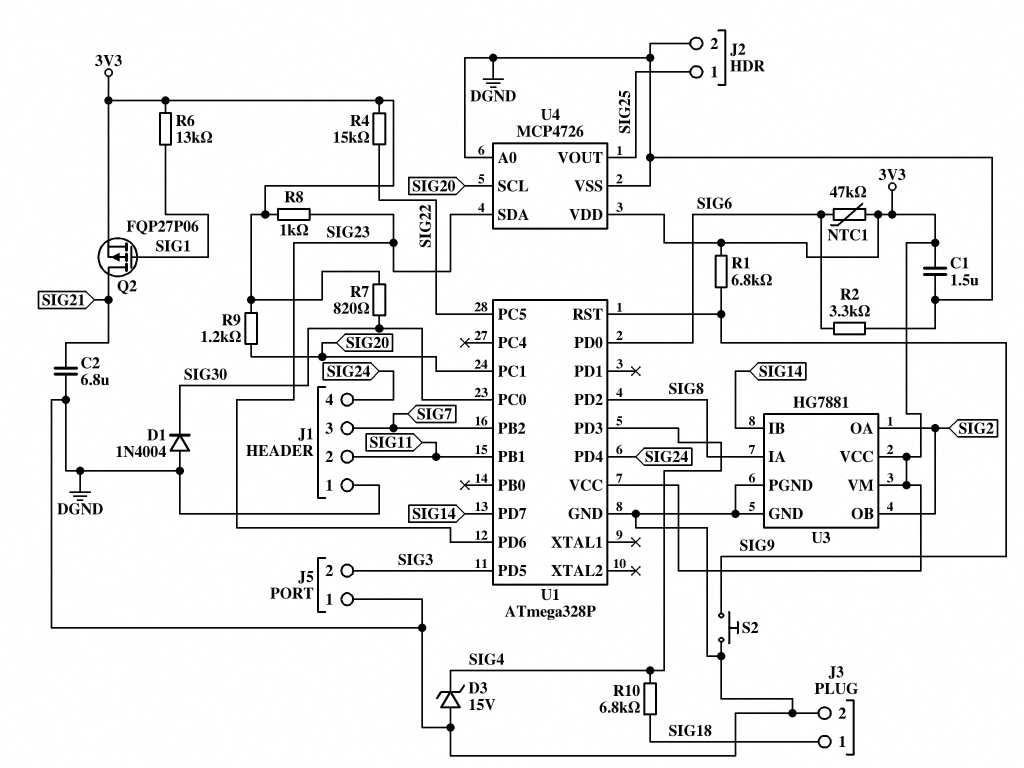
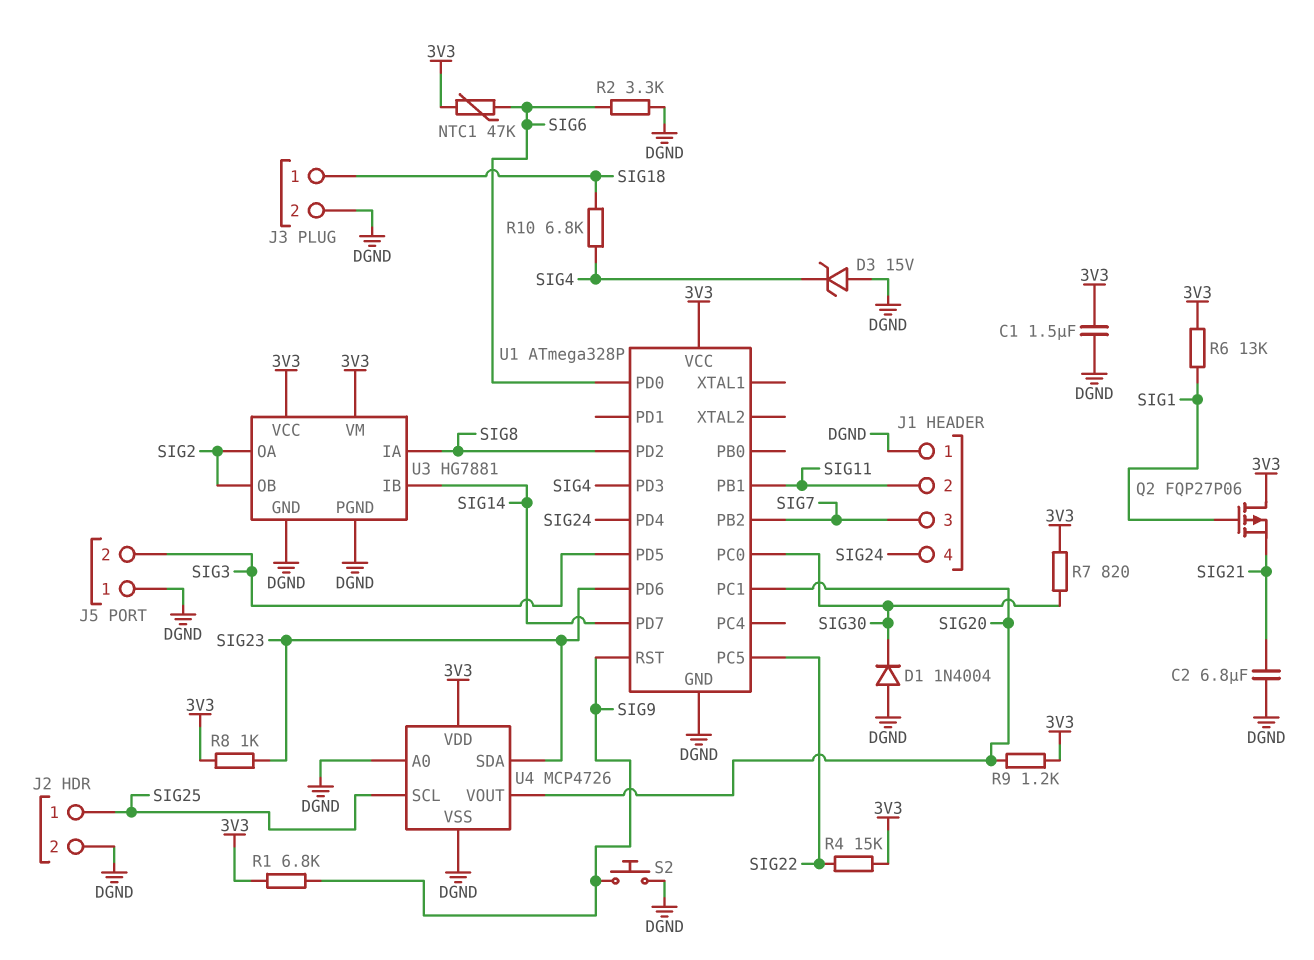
Q2: PMOS FQP27P06 (G SIG1, D SIG21, S 3V3) -> PMOS FQP27P06 (G SIG1, D 3V3, S SIG21)
U4 pin SCL: SIG20 -> SIG25
U4 pin VOUT: SIG25 -> SIG20

